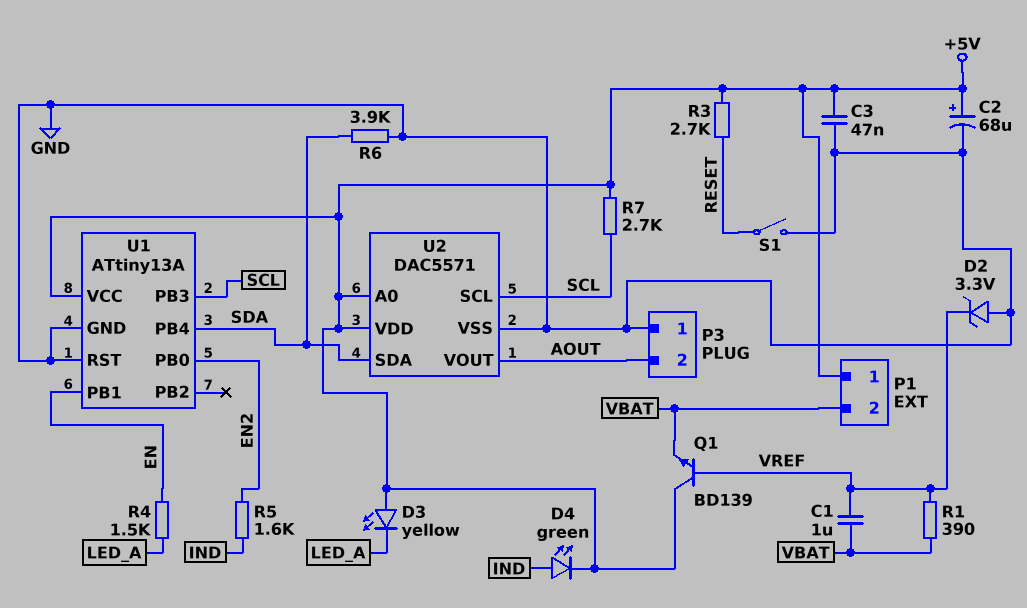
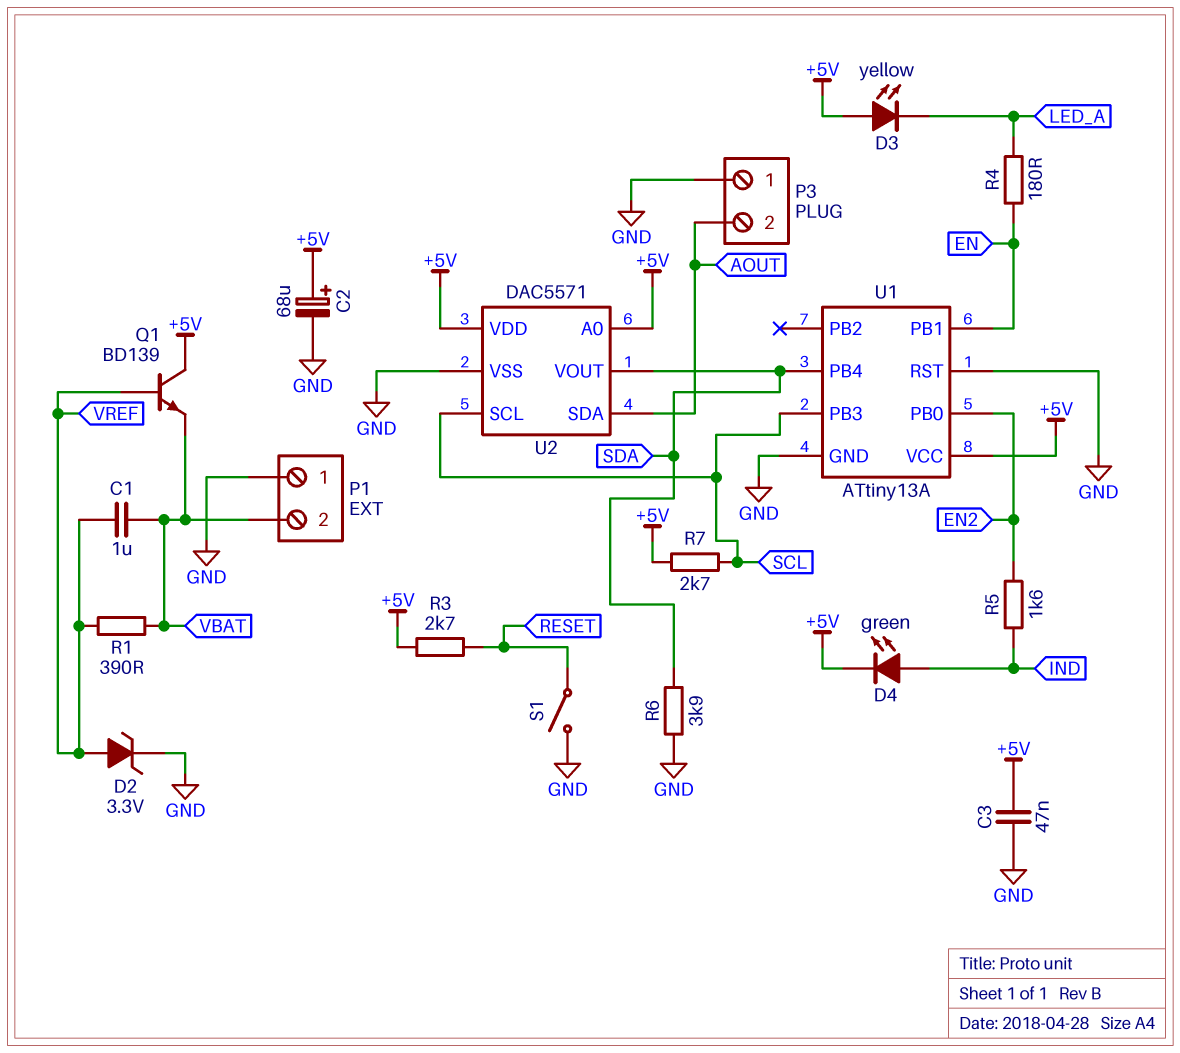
D2: zener 3.3V (A GND, K VREF) -> zener 3.3V (A VREF, K GND)
P1 pin 1: +5V -> GND
R4: 1.5k (EN, LED_A) -> 180 (EN, LED_A)
U2 pin SDA: SDA -> AOUT
U2 pin VOUT: AOUT -> SDA

